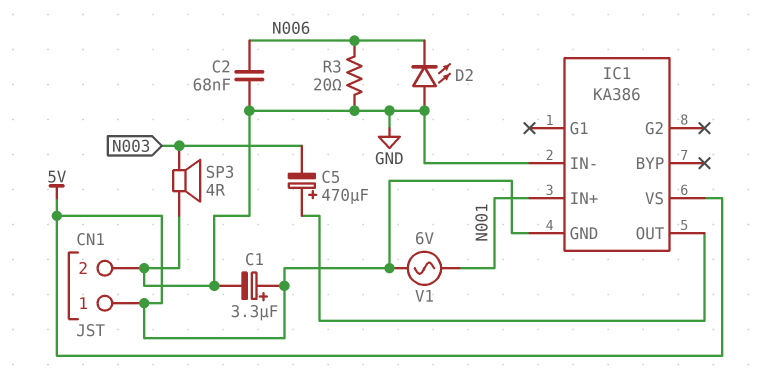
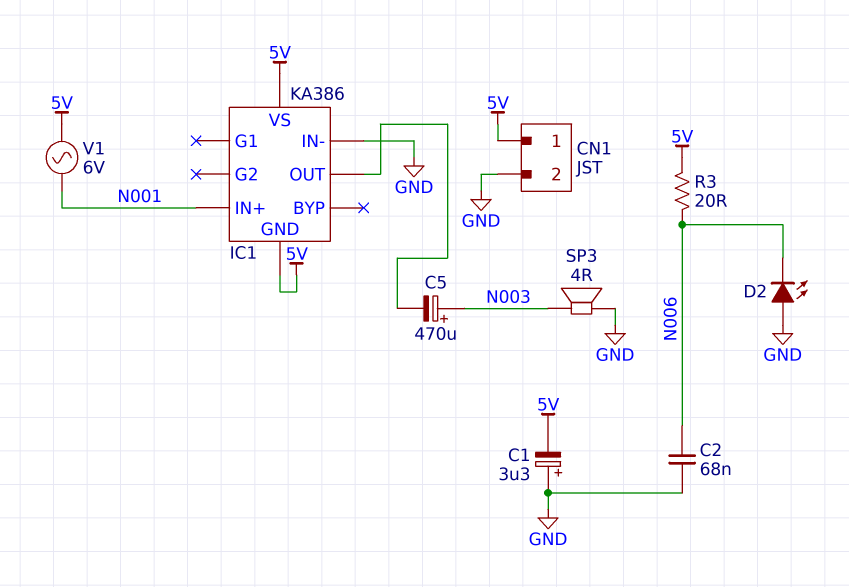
C1: 3.3uF (plus 5V, minus GND) -> 3.3uF (plus GND, minus 5V)
C5: 470uF (plus IC1/OUT, minus N003) -> 470uF (plus N003, minus IC1/OUT)
R3: 20 (GND, N006) -> 20 (5V, N006)

